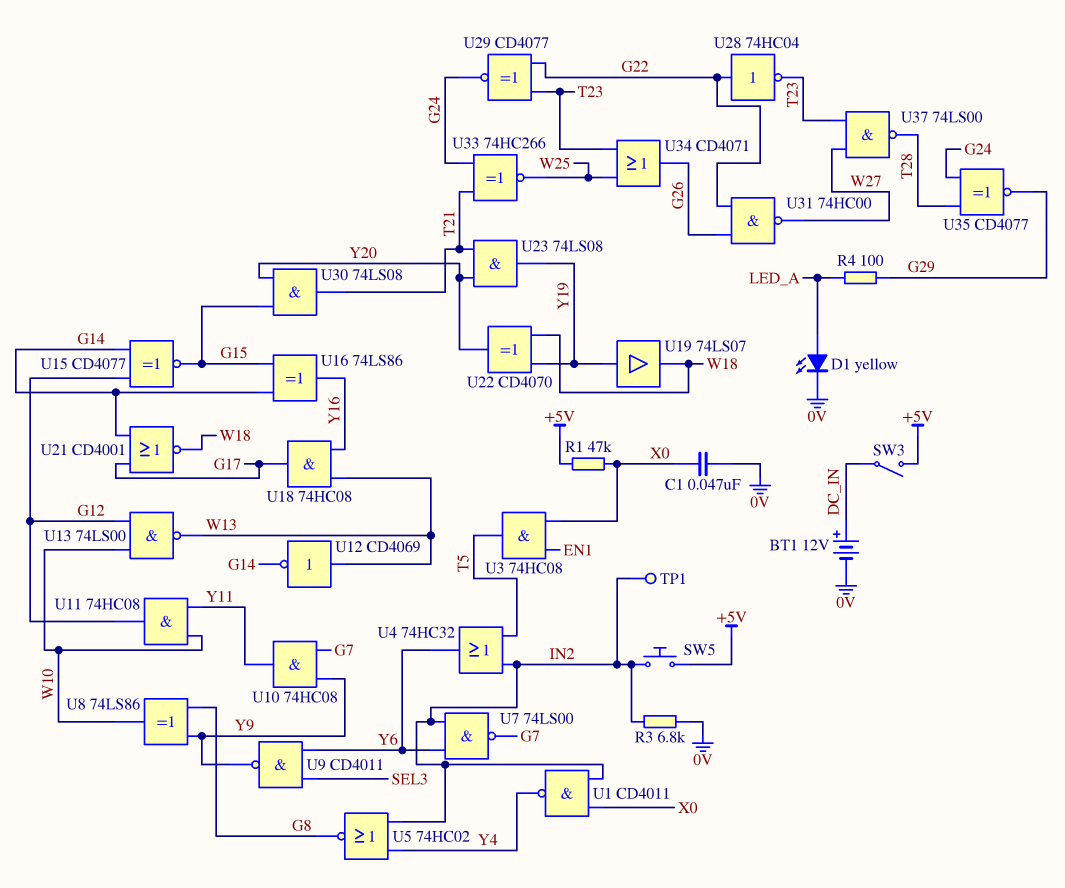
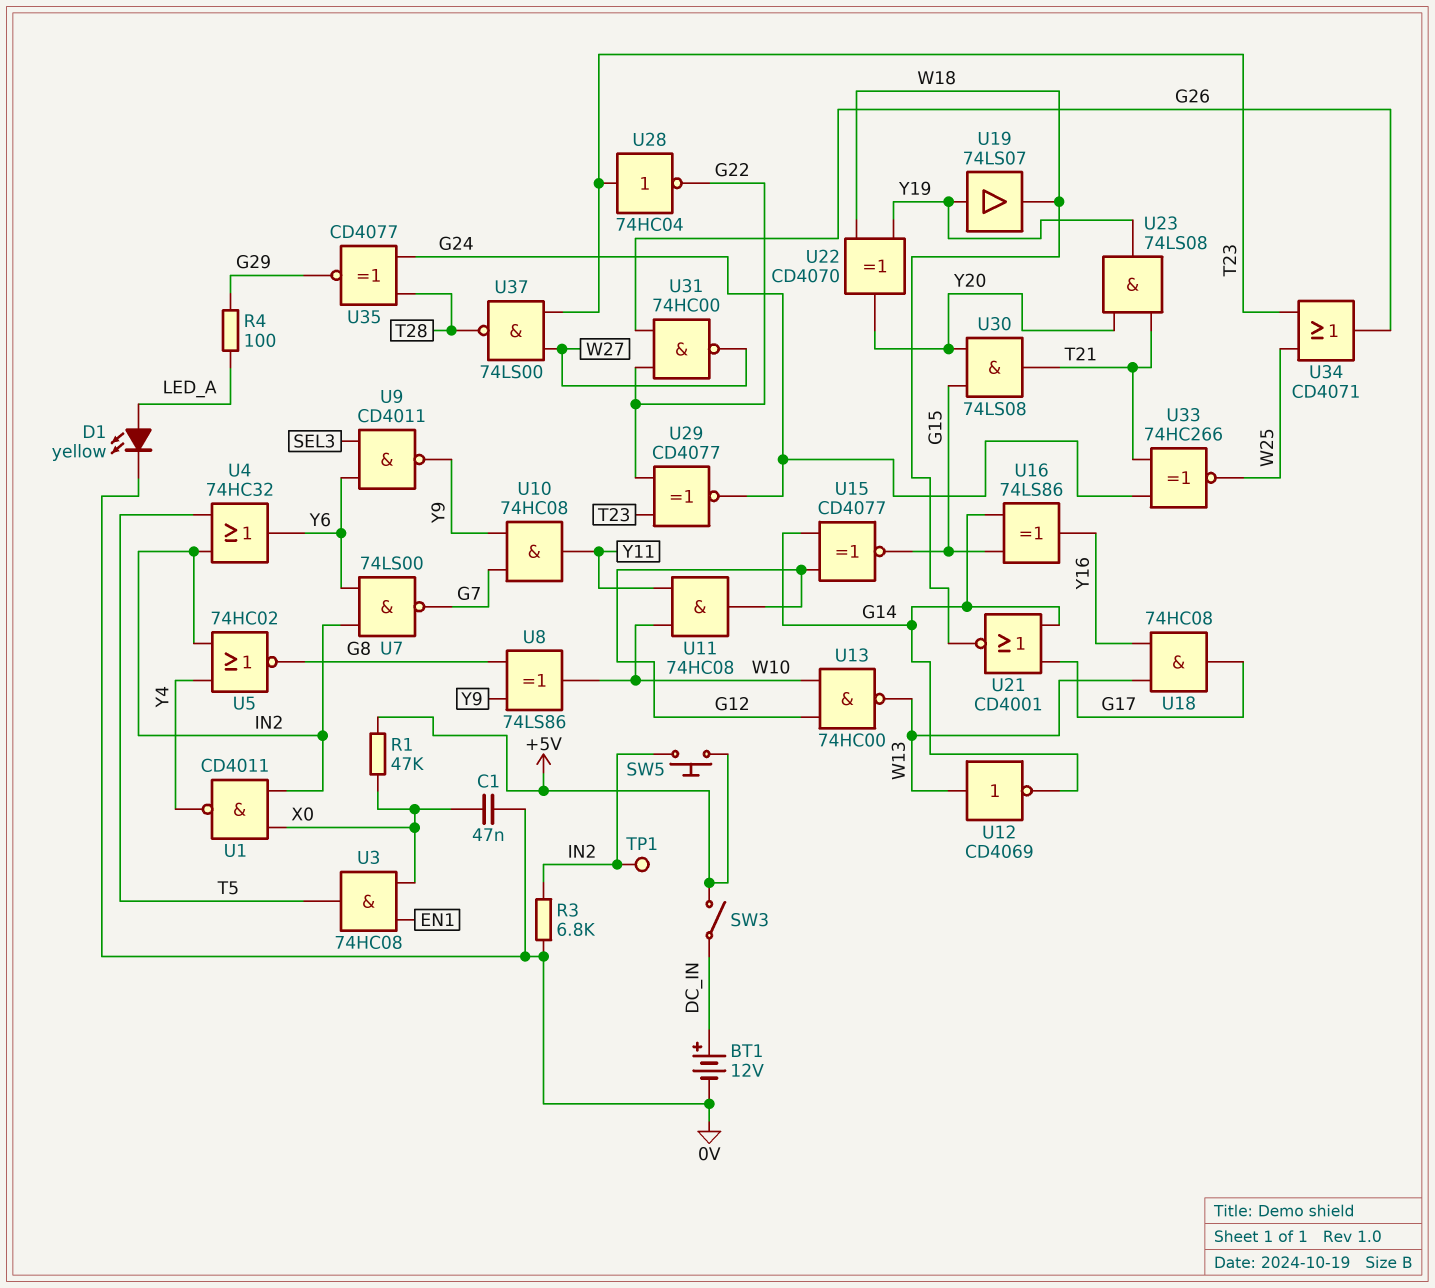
U13: NAND 74LS00 (in G12, in W10, out W13) -> NAND 74HC00 (in G12, in W10, out W13)
U28: NOT 74HC04 (in G22, out T23) -> NOT 74HC04 (in T23, out G22)

